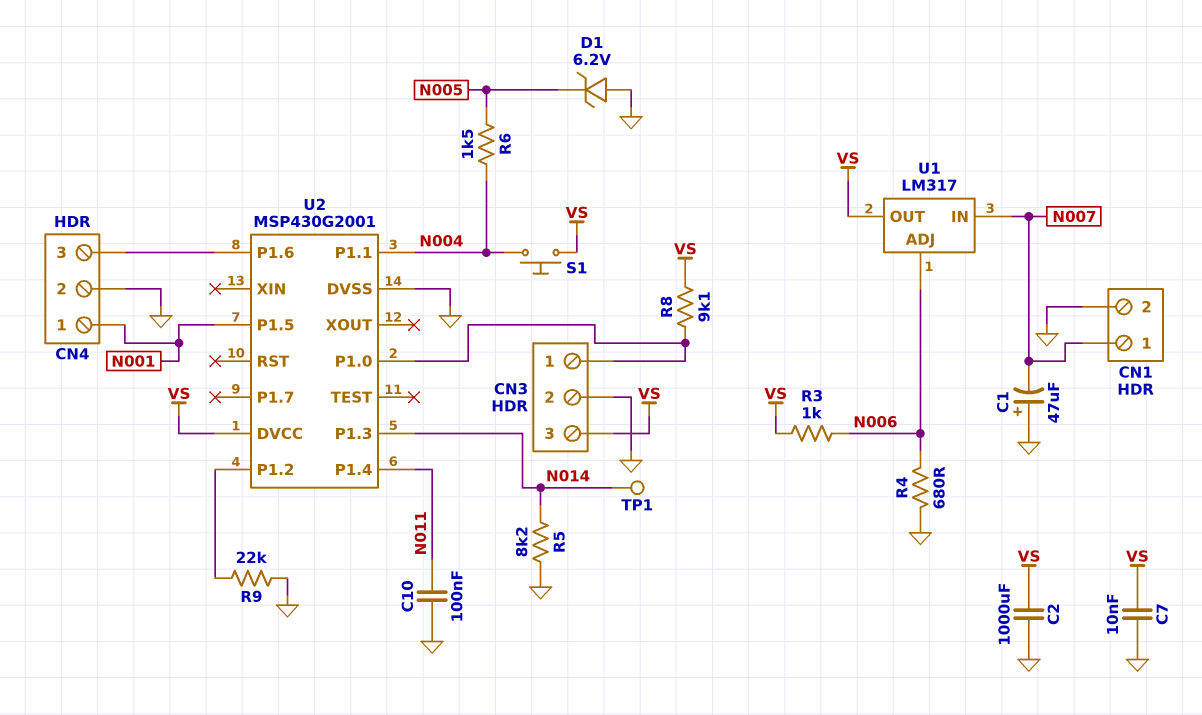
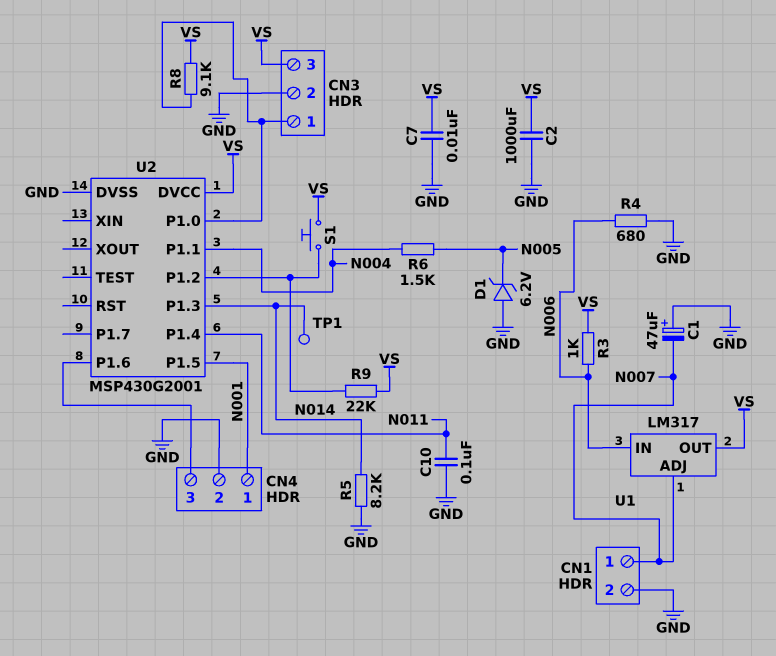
R9: 22k (GND, U2/P1.2) -> 22k (U2/P1.2, VS)
S1: button (N004, VS) -> button (U2/P1.2, VS)
U1 pin ADJ: N006 -> N007
U1 pin IN: N007 -> N006

